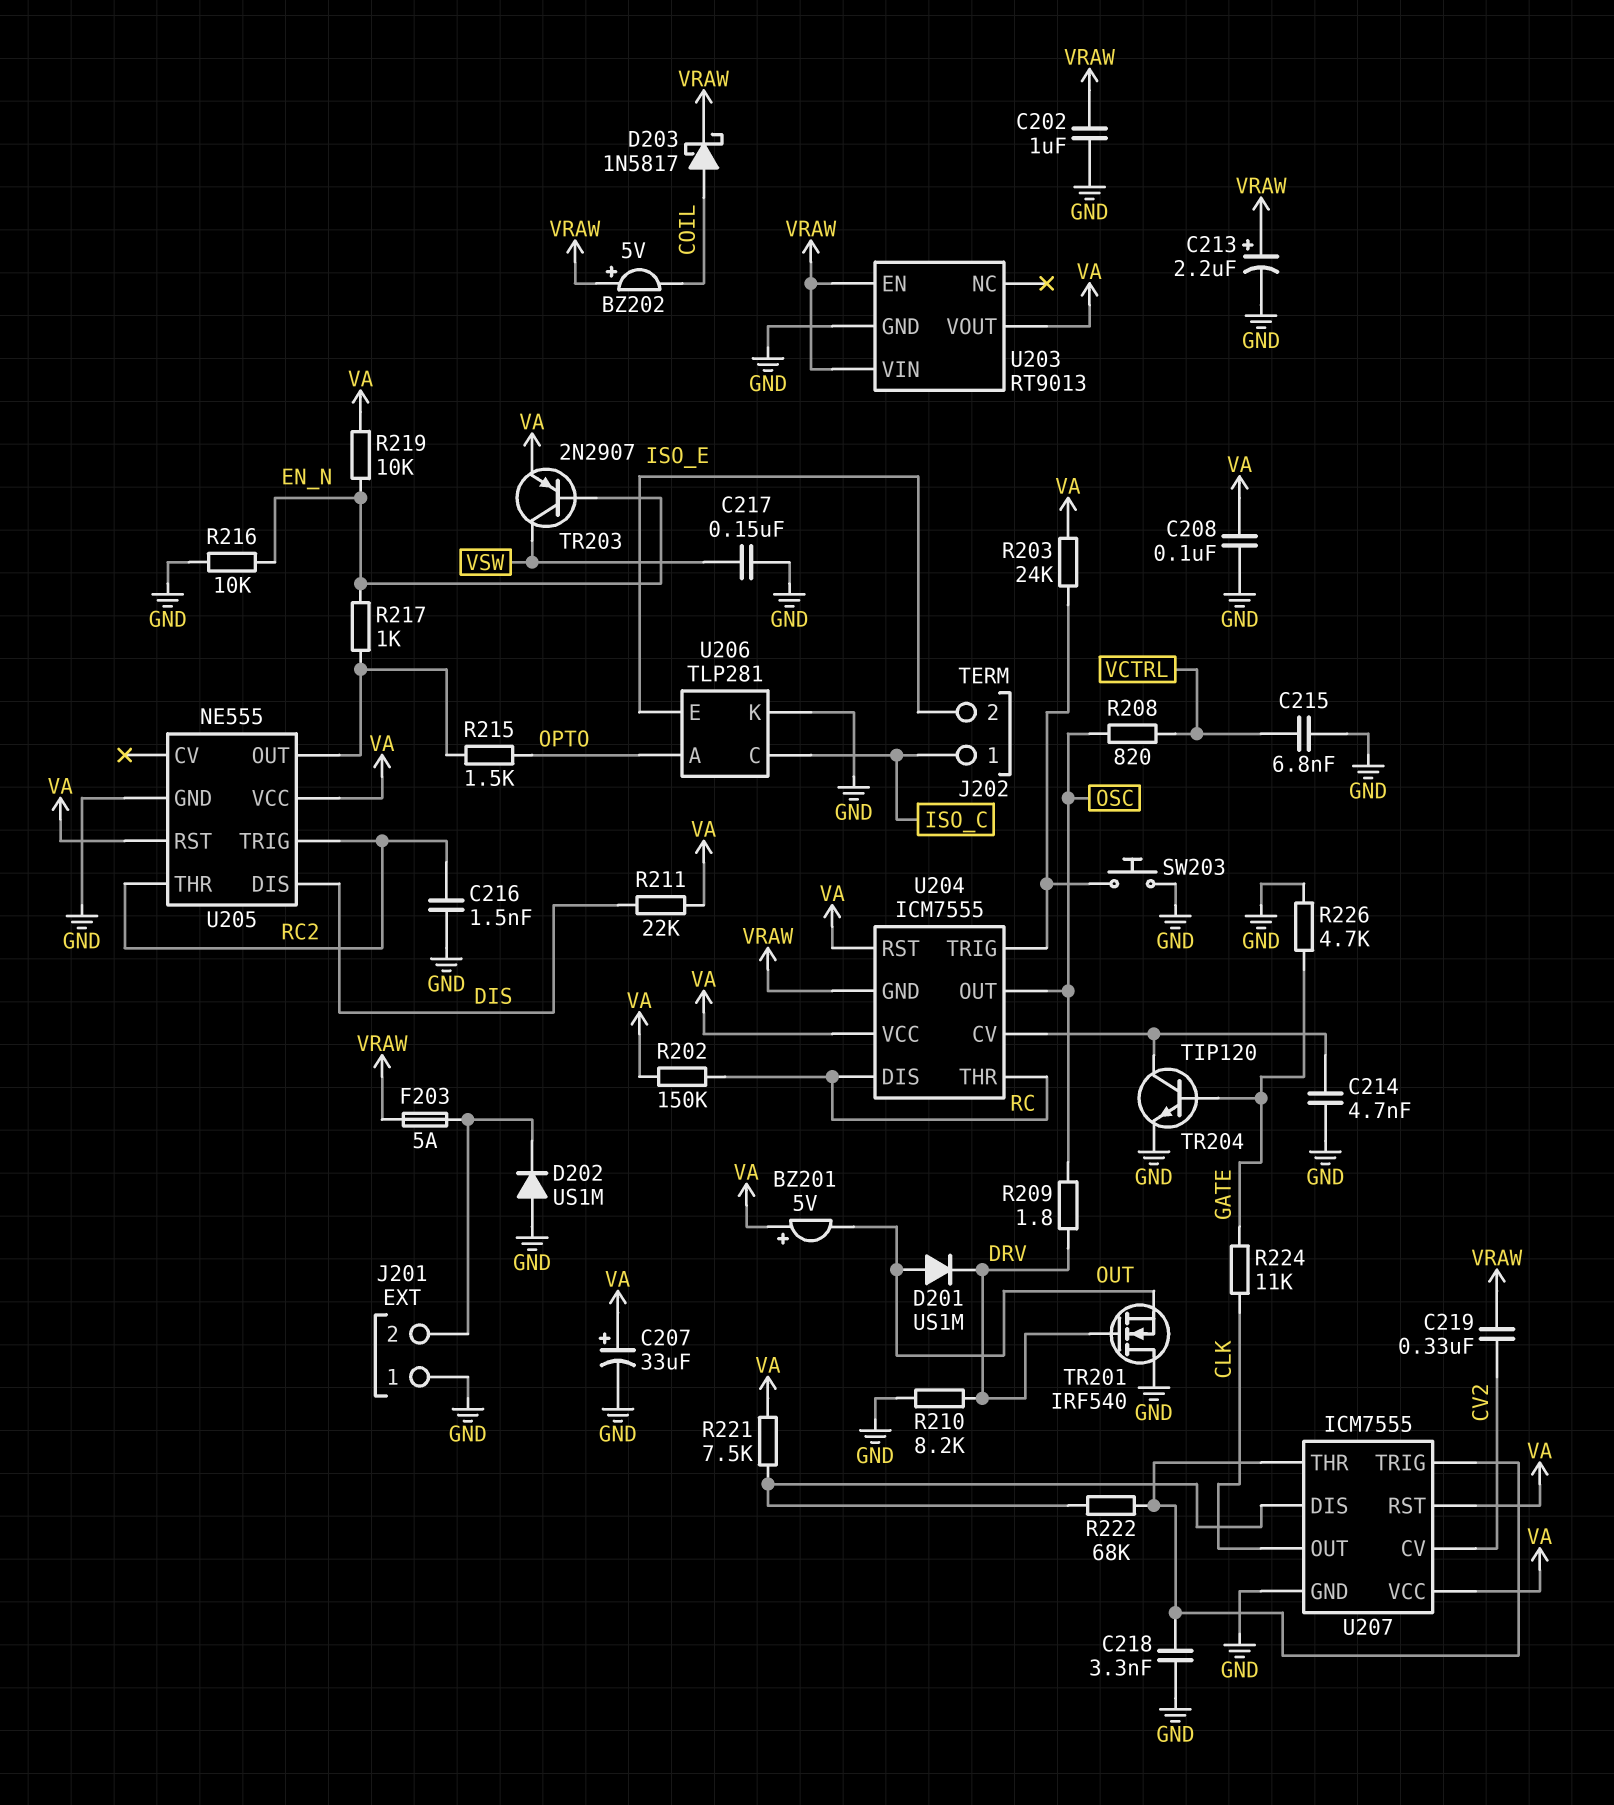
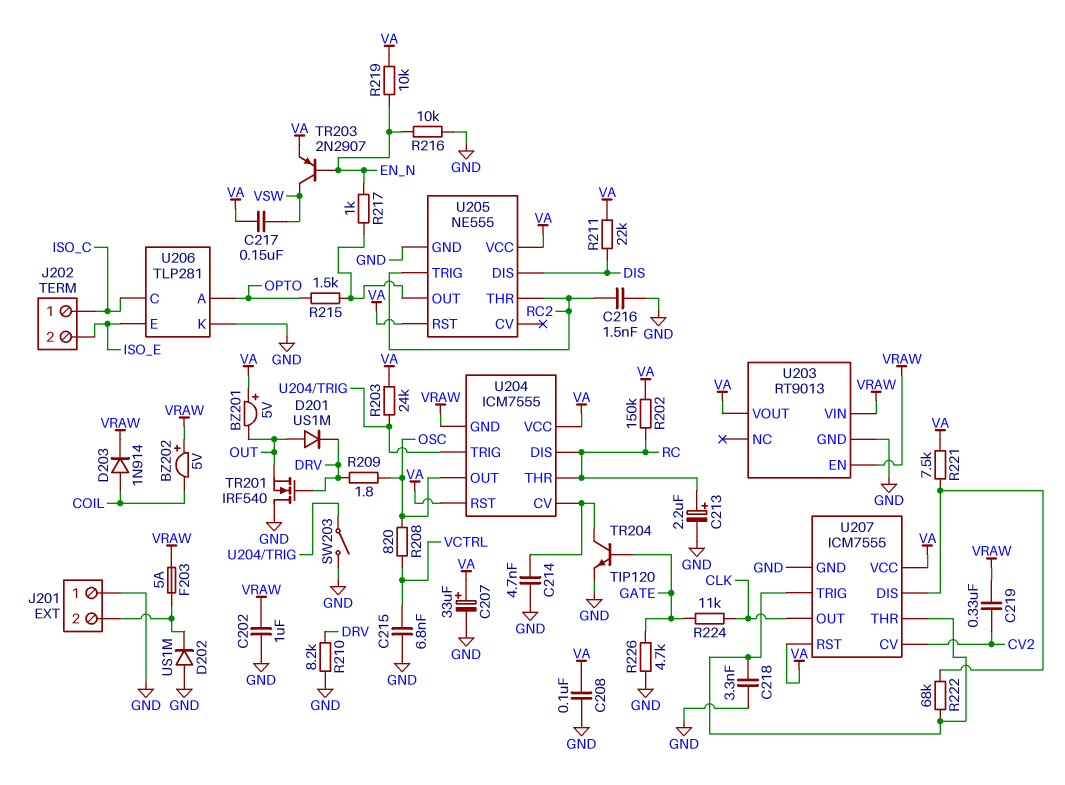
C213: 2.2uF (plus VRAW, minus GND) -> 2.2uF (plus RC, minus GND)
C217: 150nF (GND, VSW) -> 150nF (VA, VSW)
D203: schottky 1N5817 (A COIL, K VRAW) -> diode 1N914 (A COIL, K VRAW)
SW203: button (GND, U204/TRIG) -> switch (GND, U204/TRIG)

